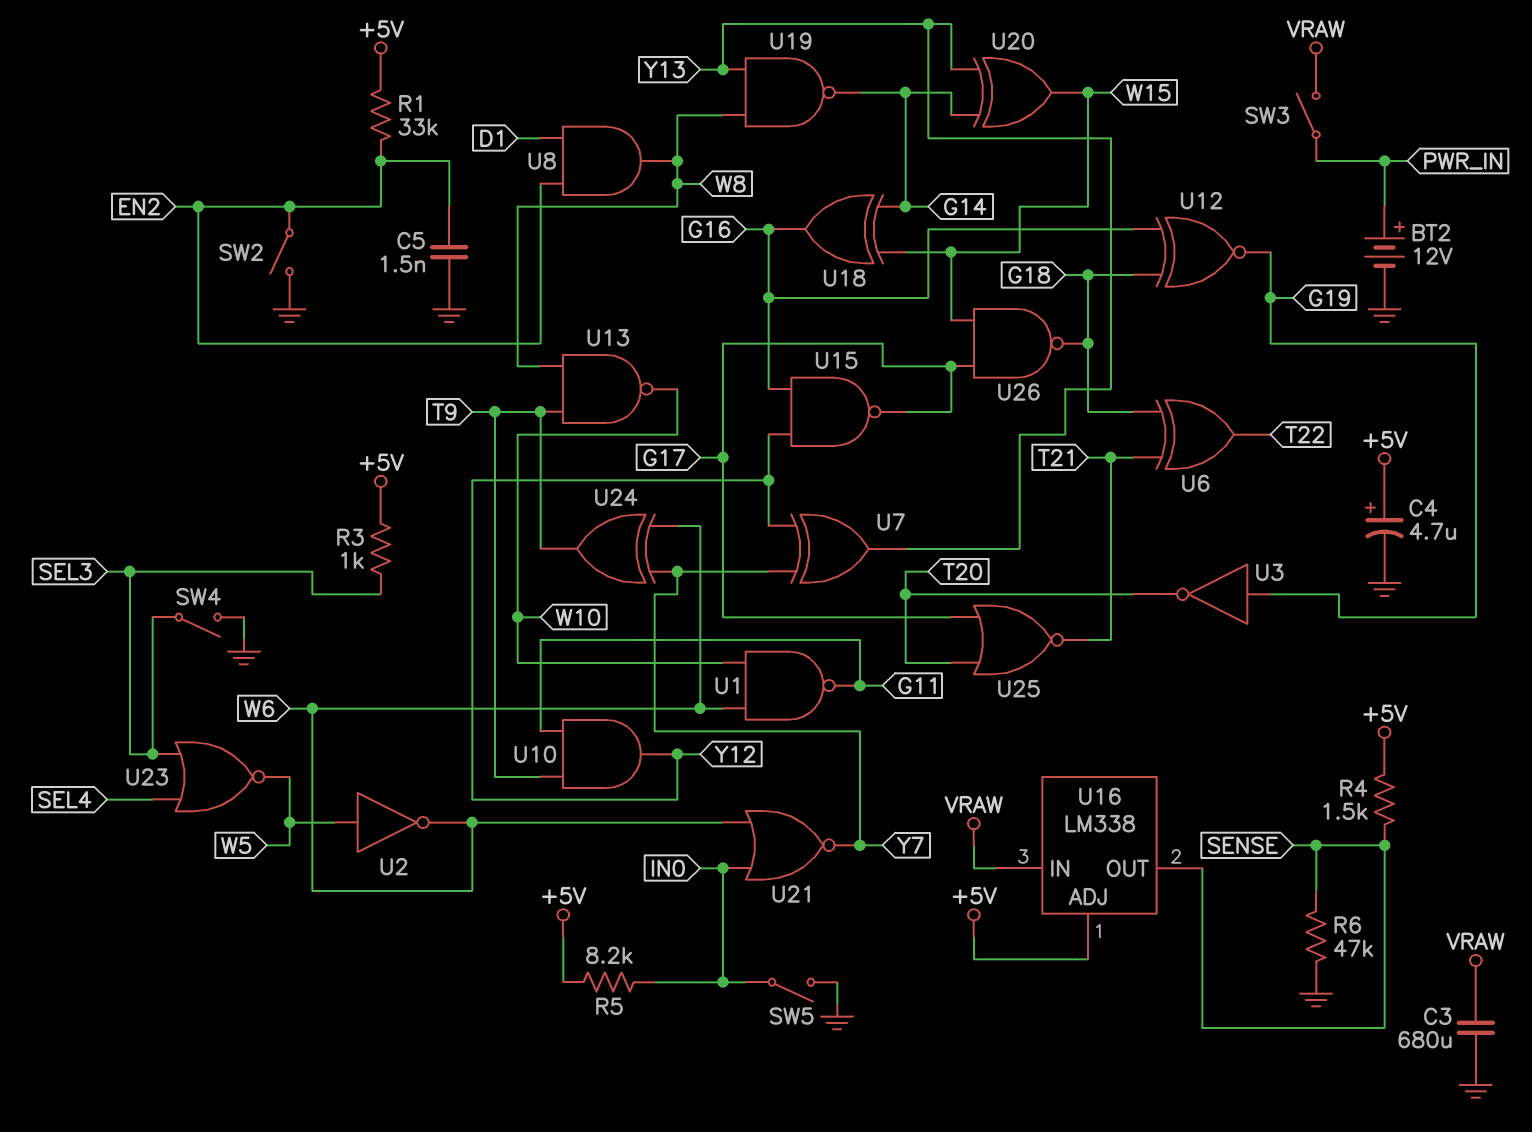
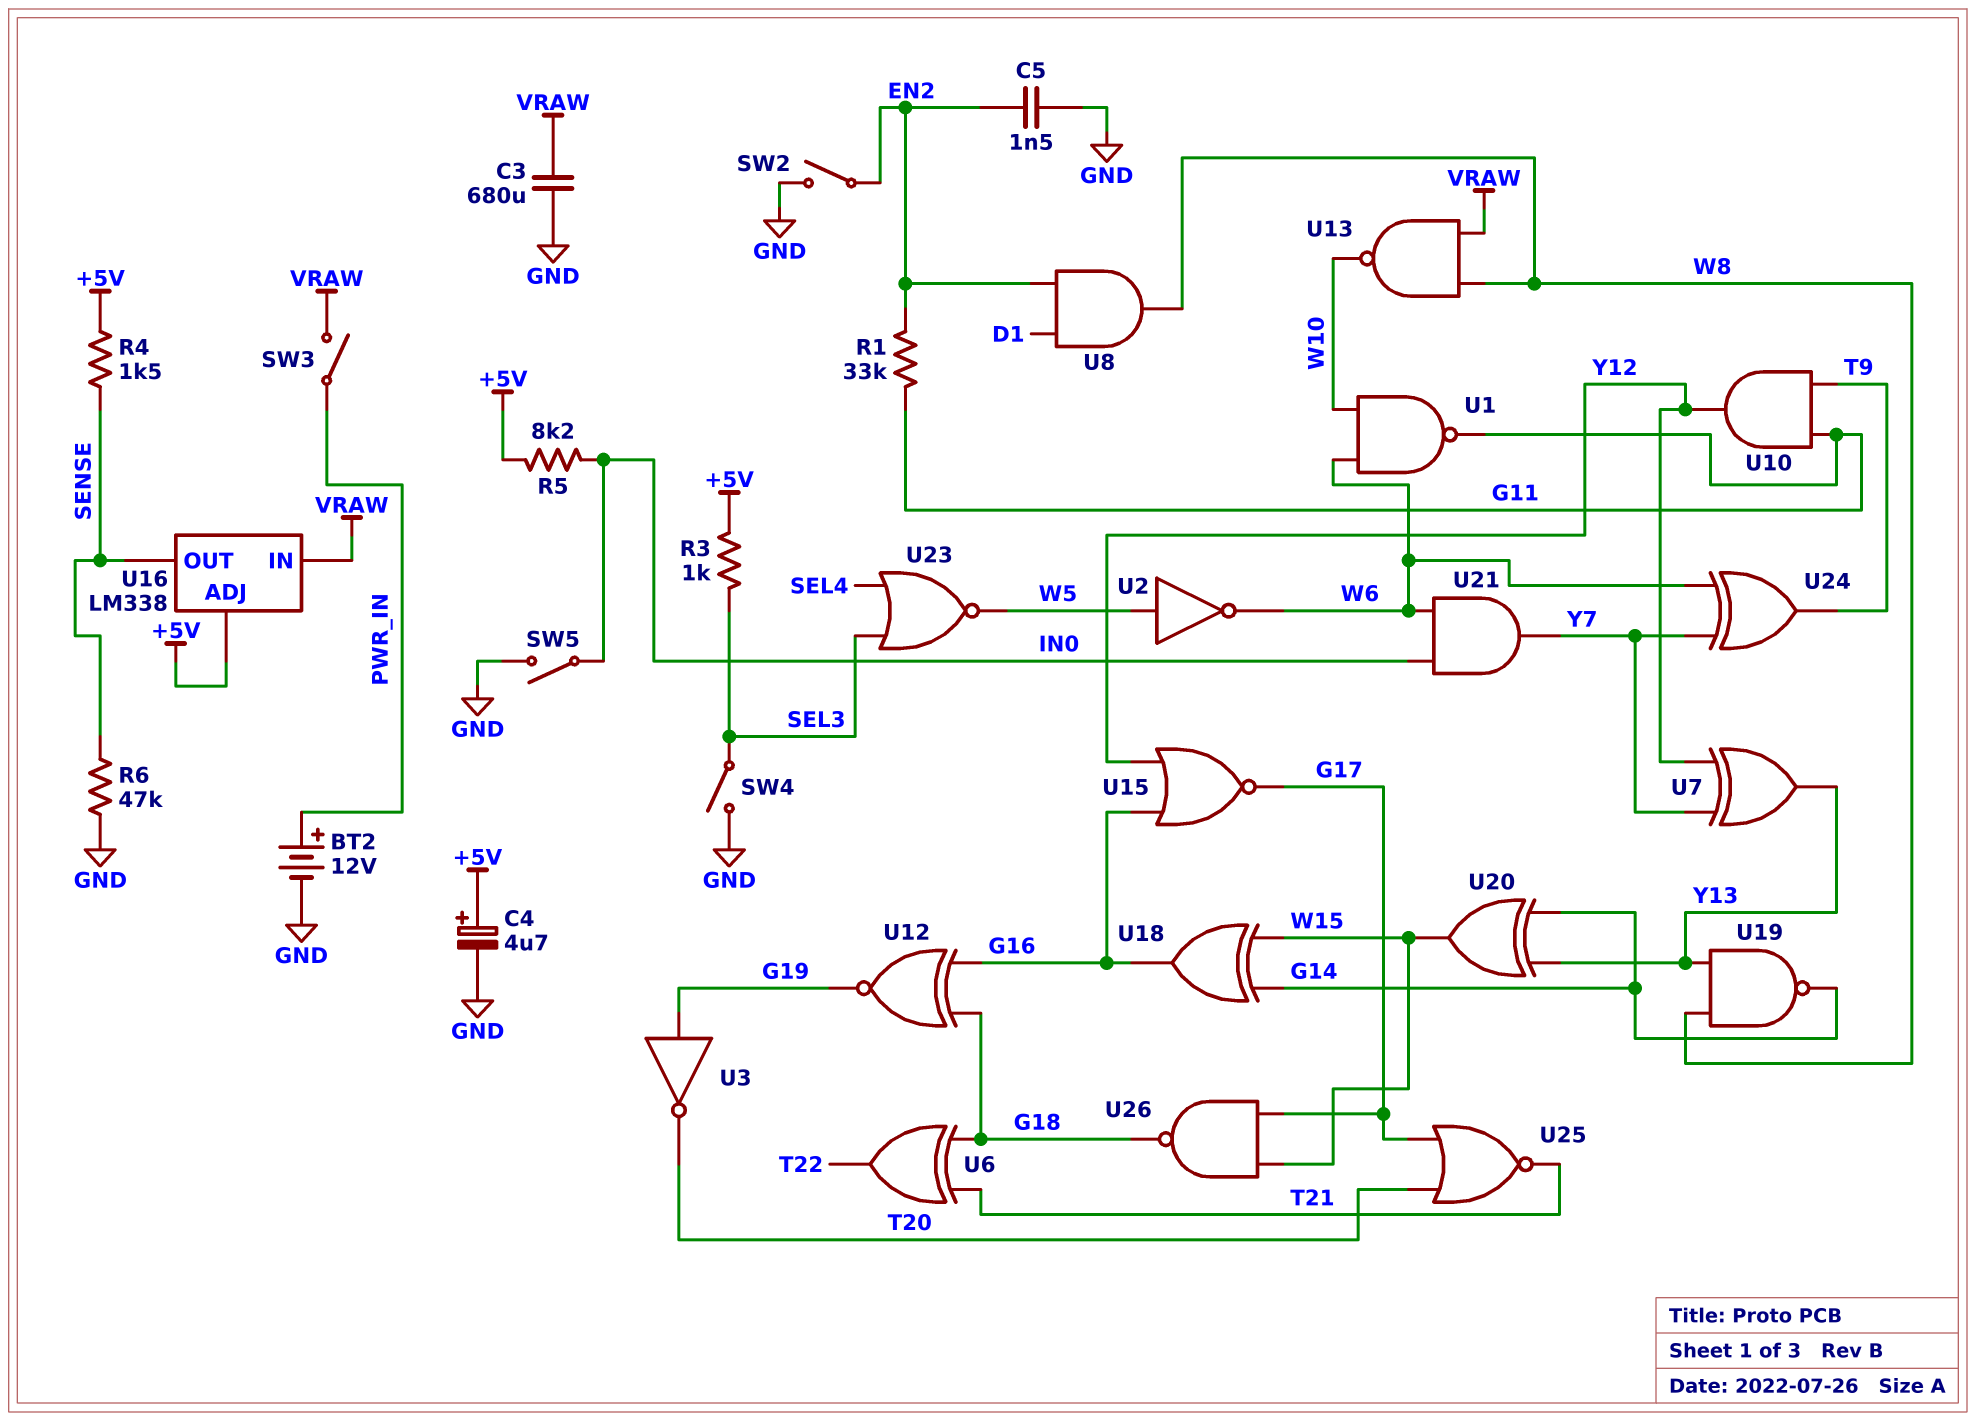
R1: 33k (+5V, EN2) -> 33k (EN2, G11)
U13: NAND (in T9, in W8, out W10) -> NAND (in VRAW, in W8, out W10)
U15: NAND (in G16, in Y12, out G17) -> NOR (in G16, in Y12, out G17)
U21: NOR (in IN0, in W6, out Y7) -> AND (in IN0, in W6, out Y7)

